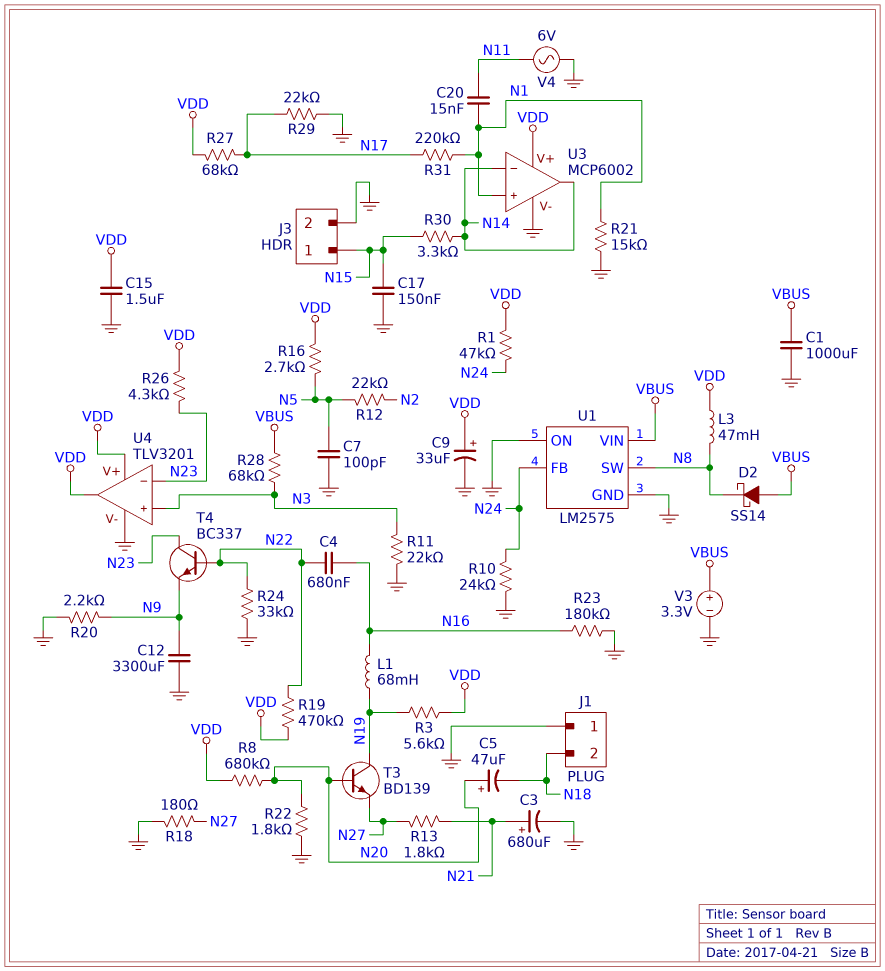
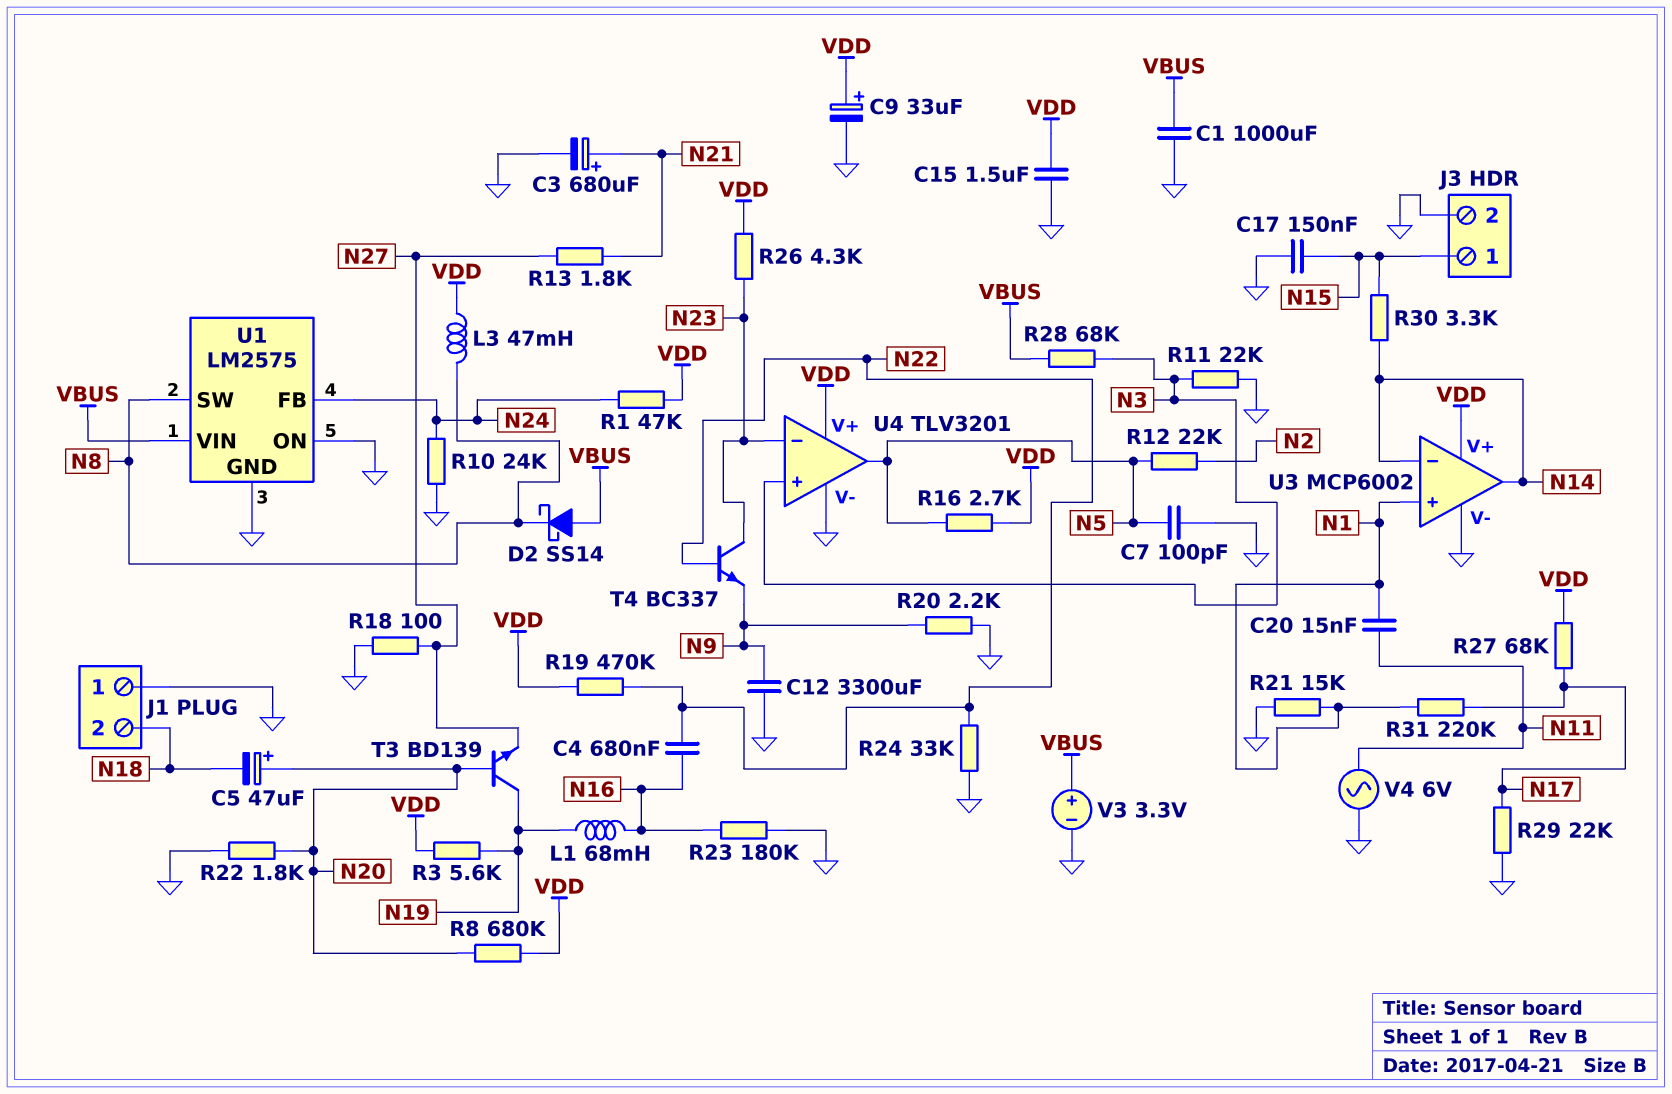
R18: 180 (GND, N27) -> 100 (GND, N27)
U4 pin out: VDD -> N5

